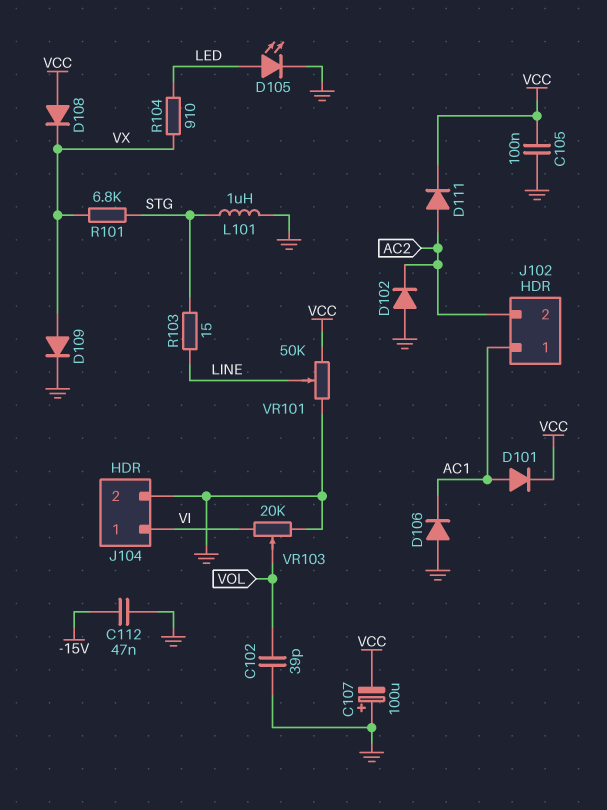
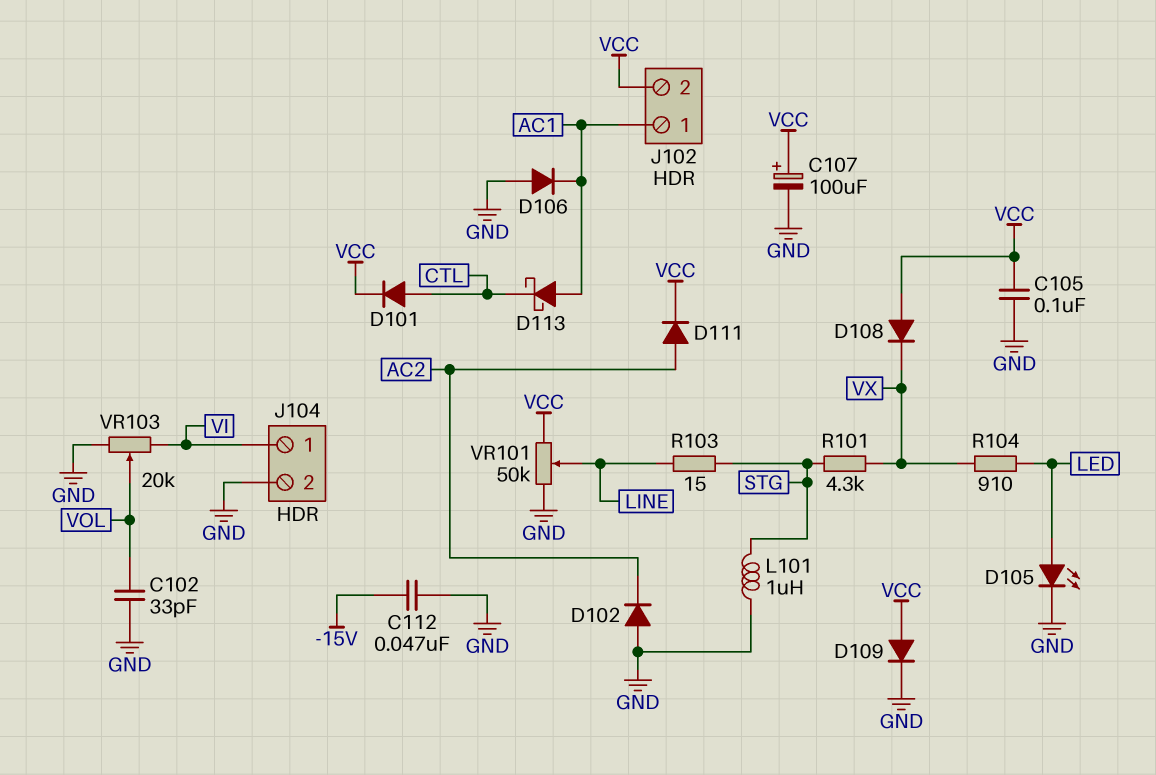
C102: 39pF (GND, VOL) -> 33pF (GND, VOL)
C107: 100uF (plus GND, minus VCC) -> 100uF (plus VCC, minus GND)
D101: diode (A AC1, K VCC) -> diode (A CTL, K VCC)
D109: diode (A VX, K GND) -> diode (A VCC, K GND)
D113: none -> schottky (A AC1, K CTL)
J102 pin 2: AC2 -> VCC
R101: 6.8k (STG, VX) -> 4.3k (STG, VX)

